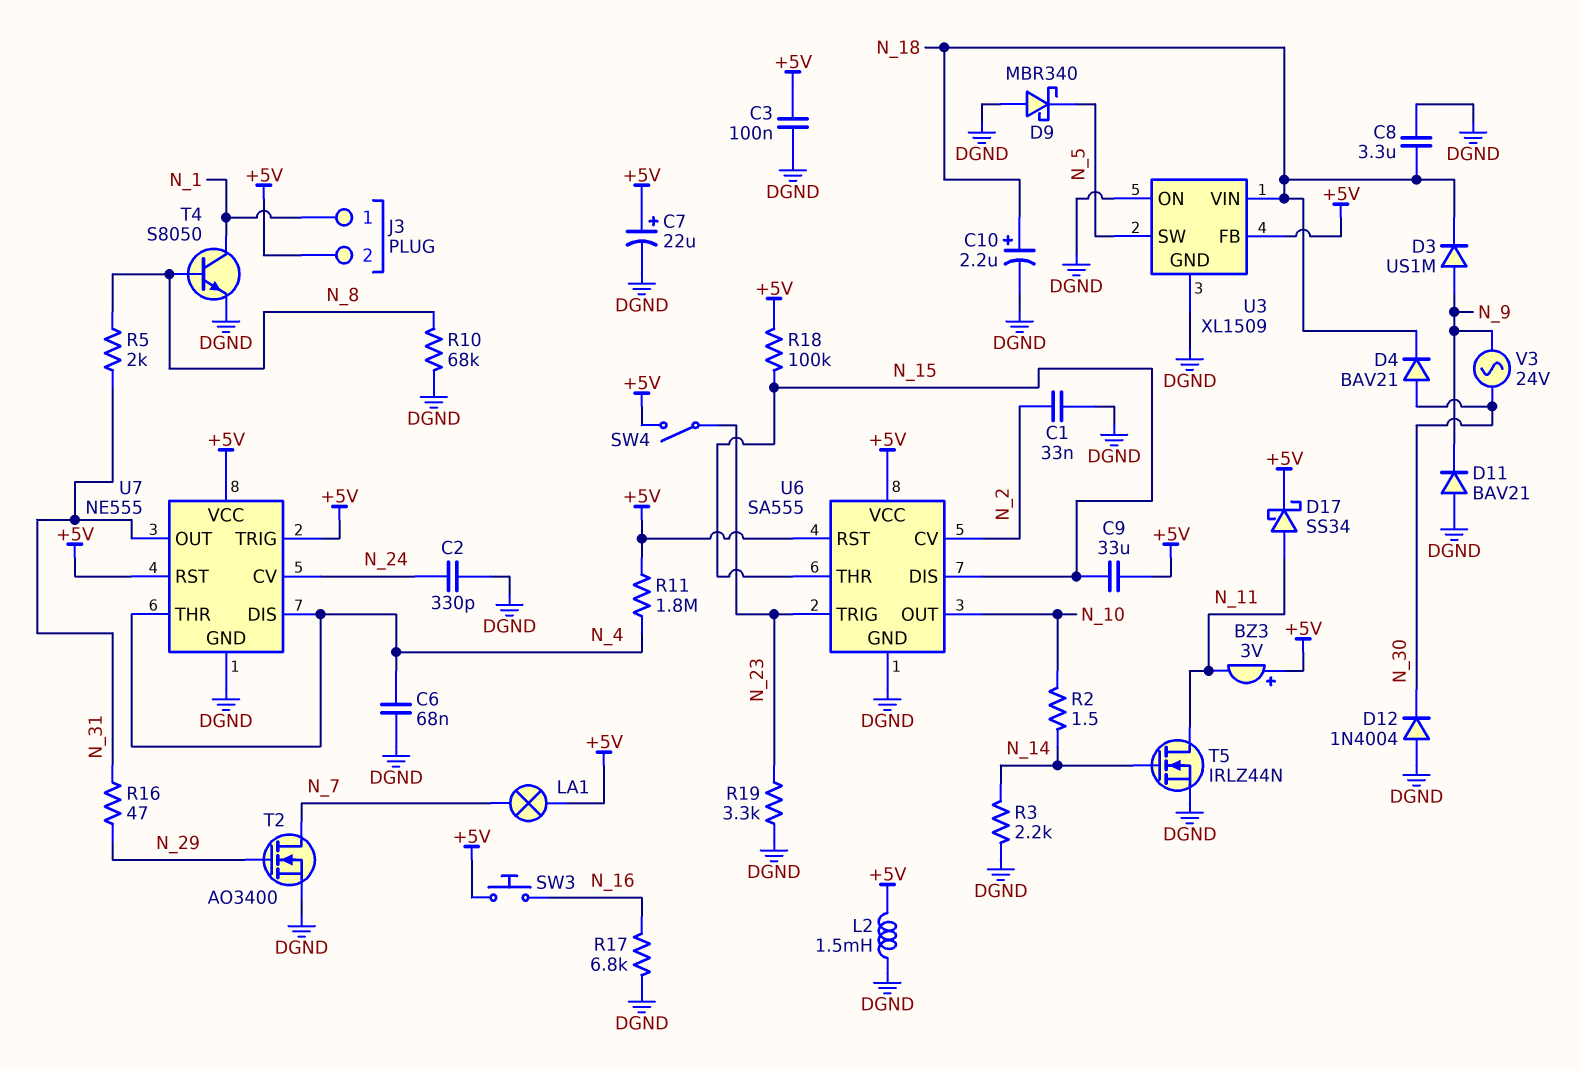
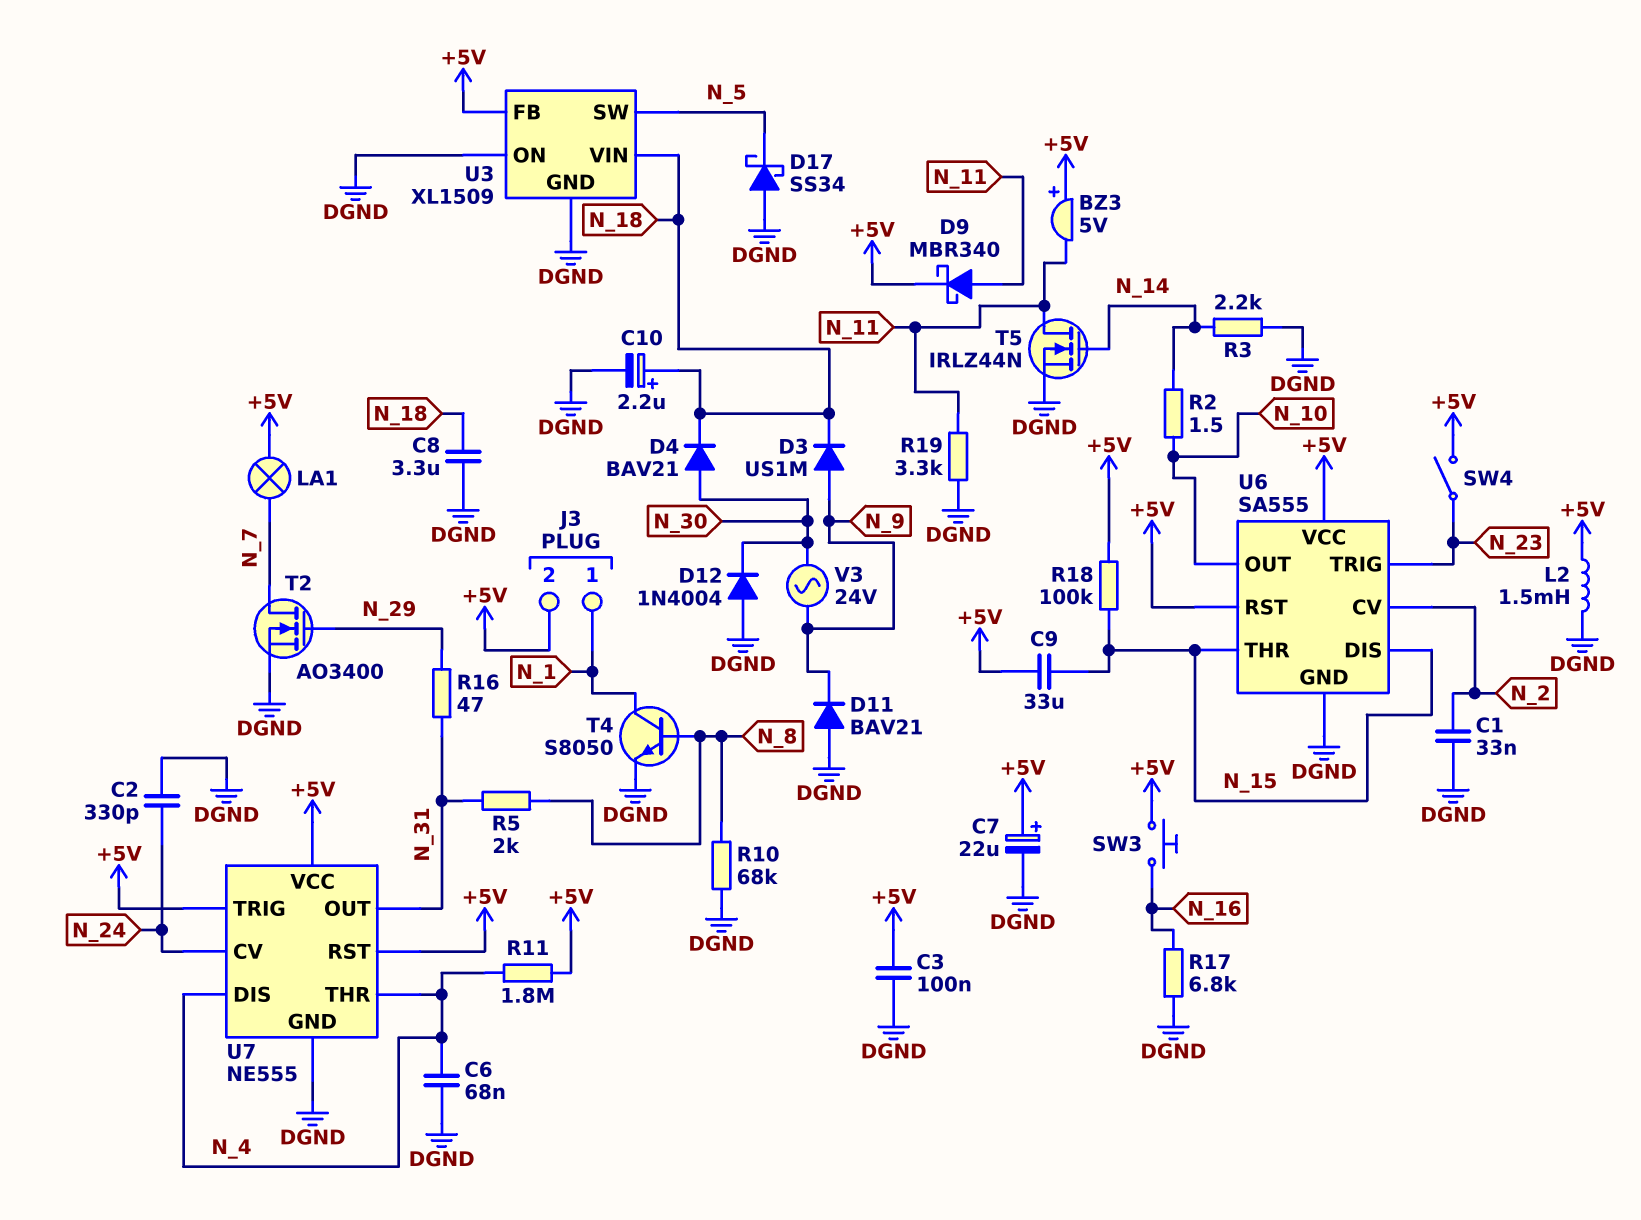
BZ3: buzzer 3V (plus +5V, minus N_11) -> buzzer 5V (plus +5V, minus N_11)
D9: schottky MBR340 (A DGND, K N_5) -> schottky MBR340 (A N_11, K +5V)
D17: schottky SS34 (A N_11, K +5V) -> schottky SS34 (A DGND, K N_5)
R19: 3.3k (DGND, N_23) -> 3.3k (DGND, N_11)

